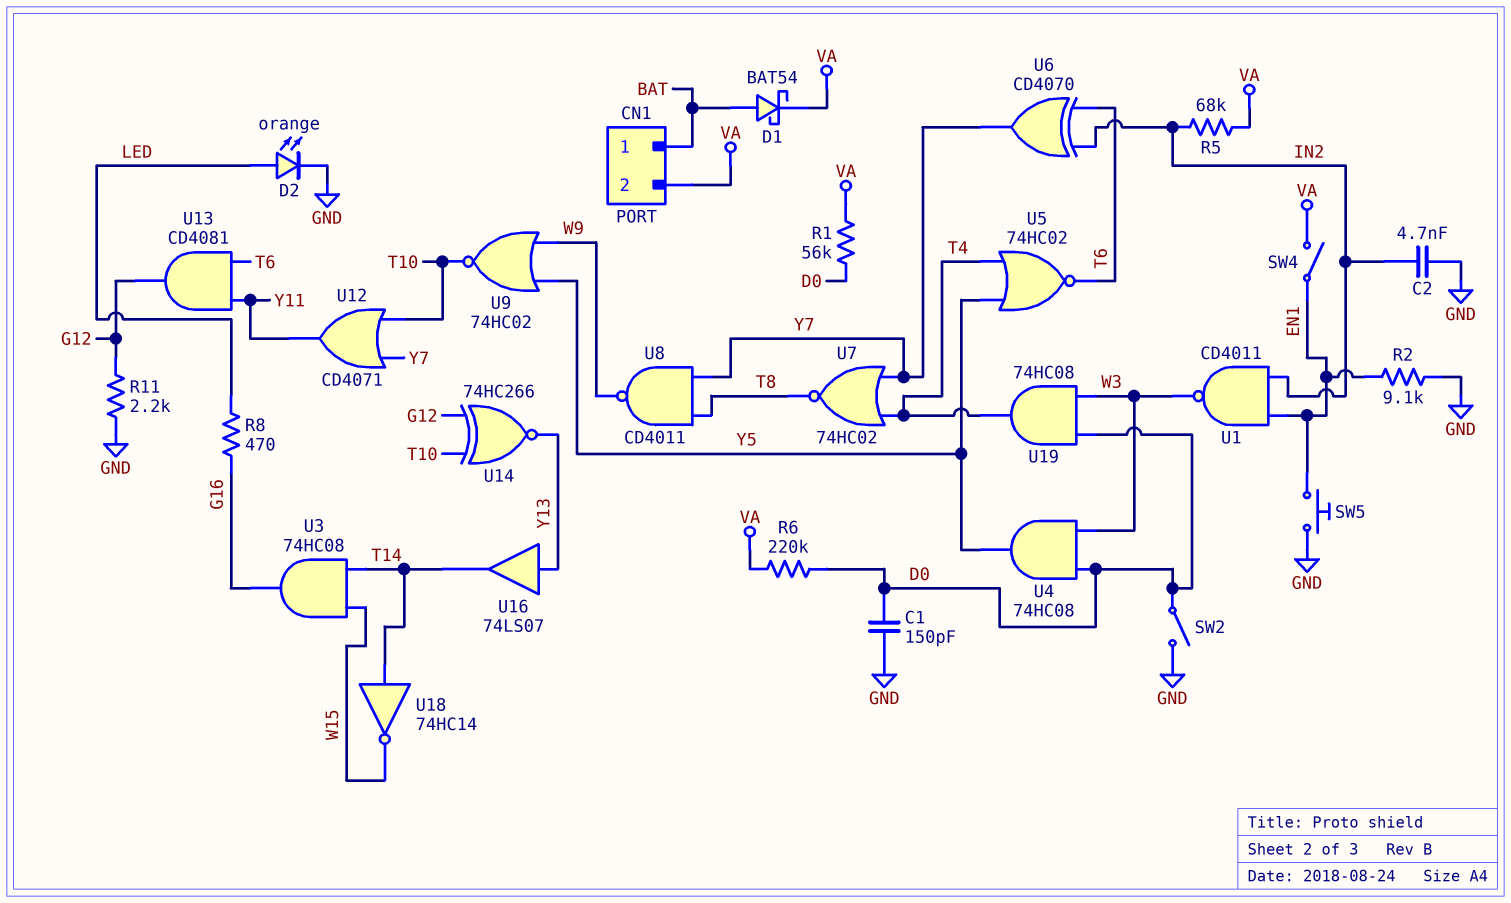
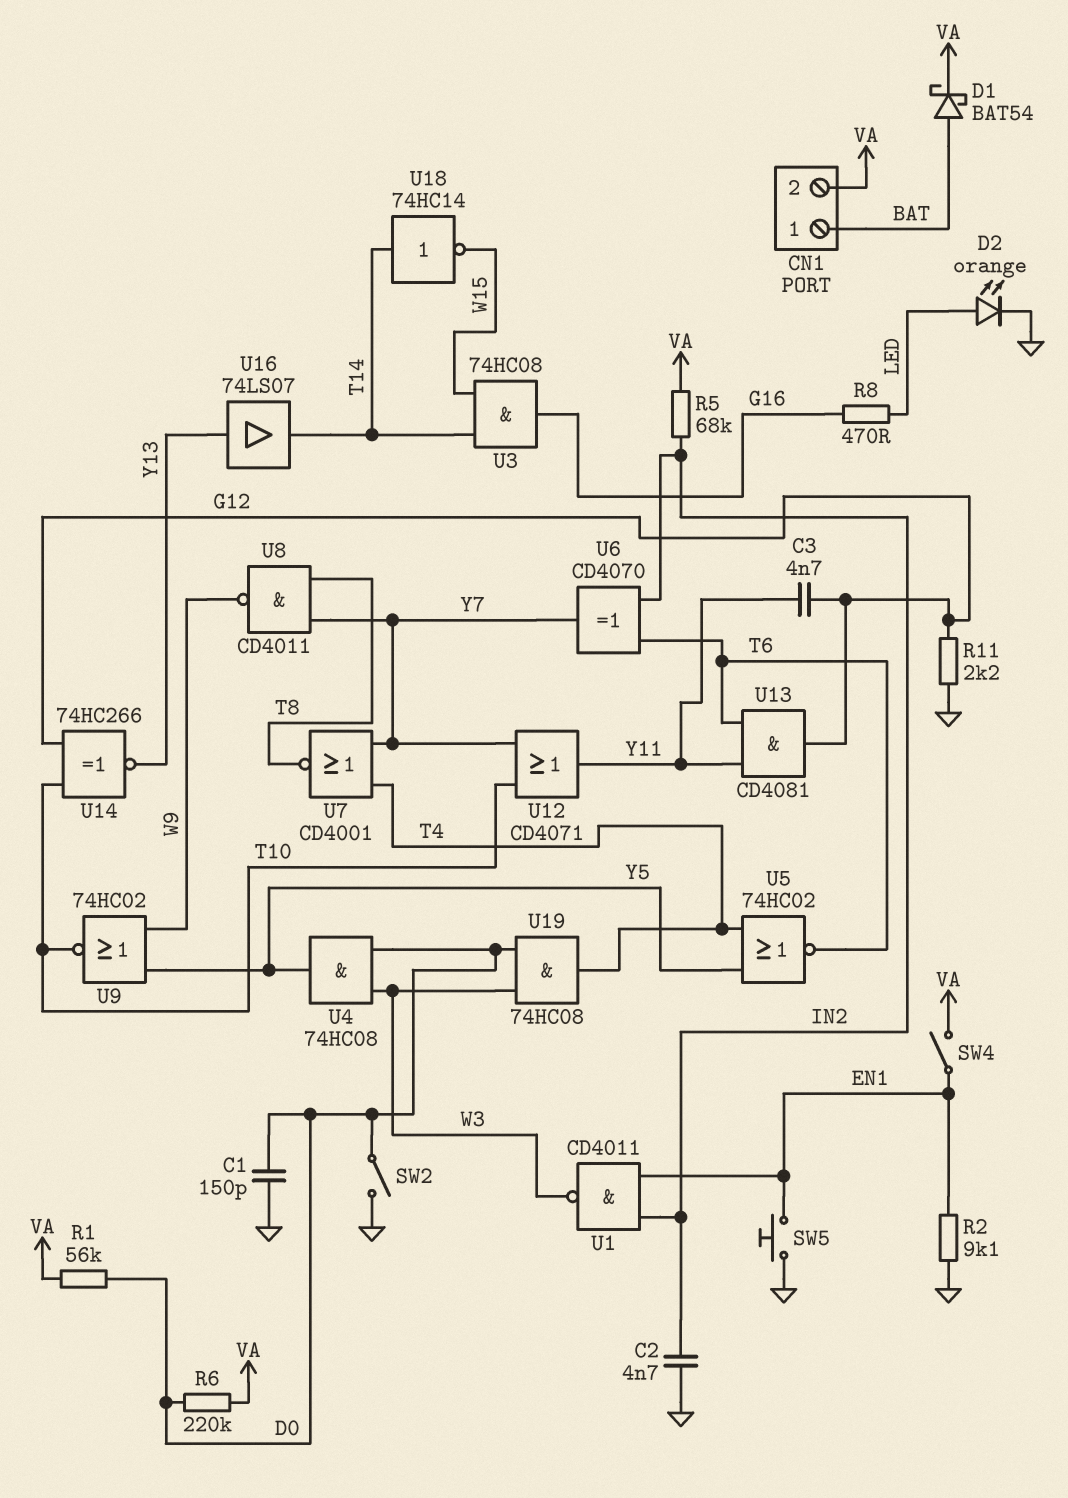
C3: none -> 4.7nF (G12, Y11)
U7: NOR 74HC02 (in T4, in Y7, out T8) -> NOR CD4001 (in T4, in Y7, out T8)

